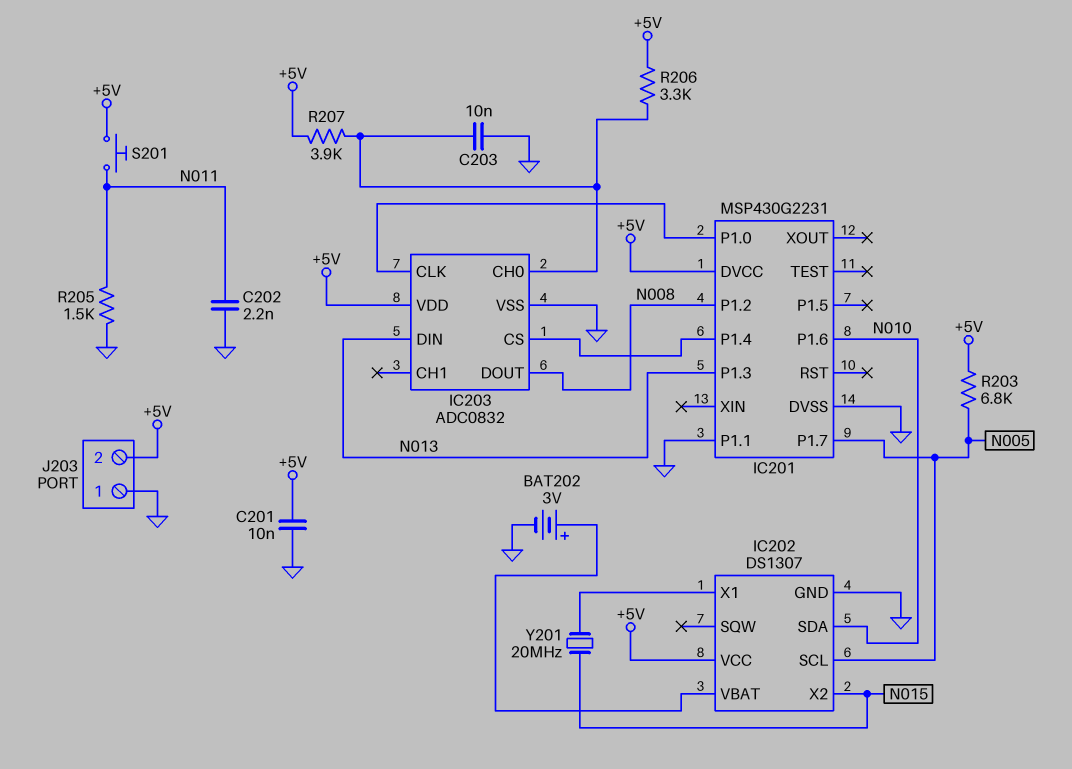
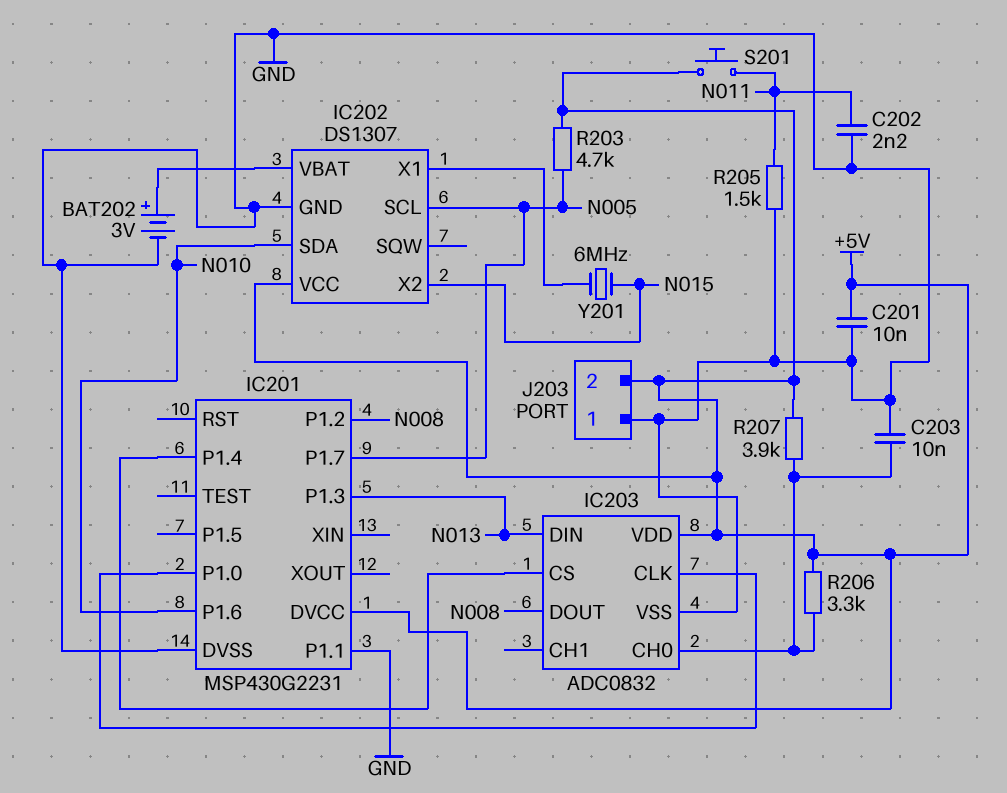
R203: 6.8k (+5V, N005) -> 4.7k (+5V, N005)
Y201: 20MHz (IC202/X1, N015) -> 6MHz (IC202/X1, N015)

